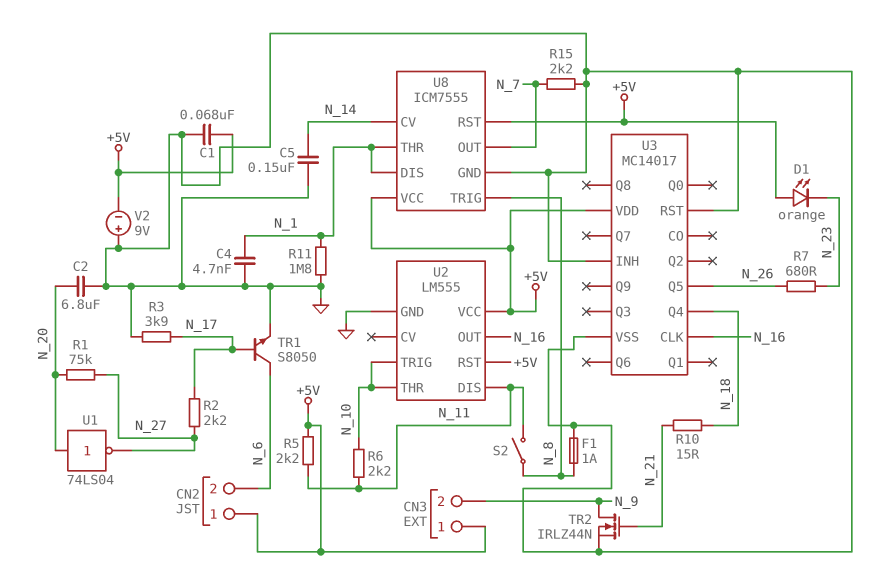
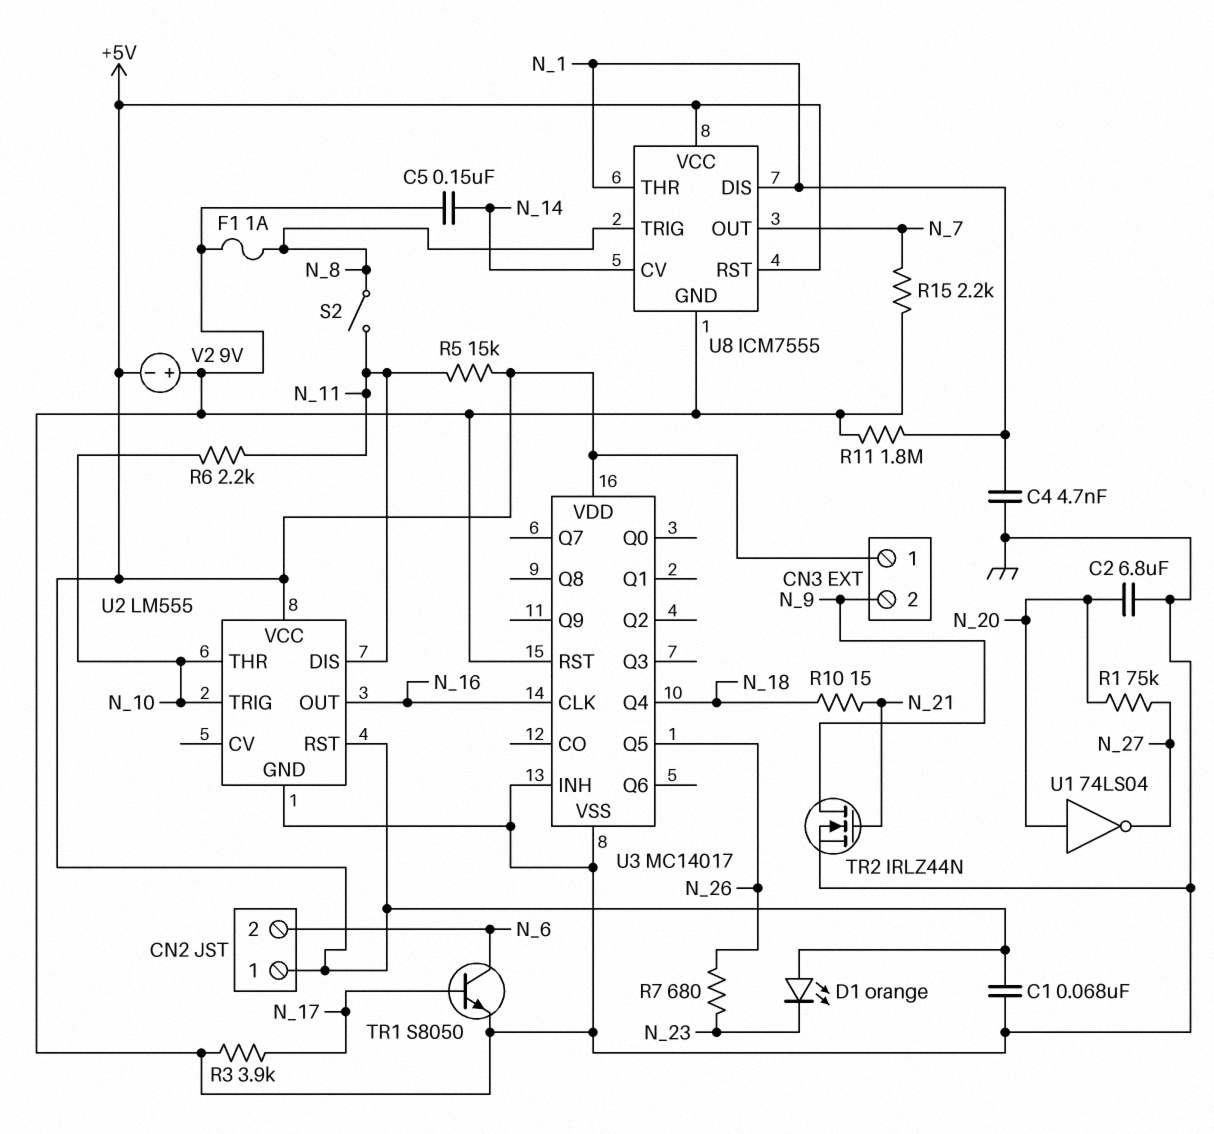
R2: 2.2k (N_17, N_27) -> none
R5: 2.2k (+5V, N_11) -> 15k (+5V, N_11)

